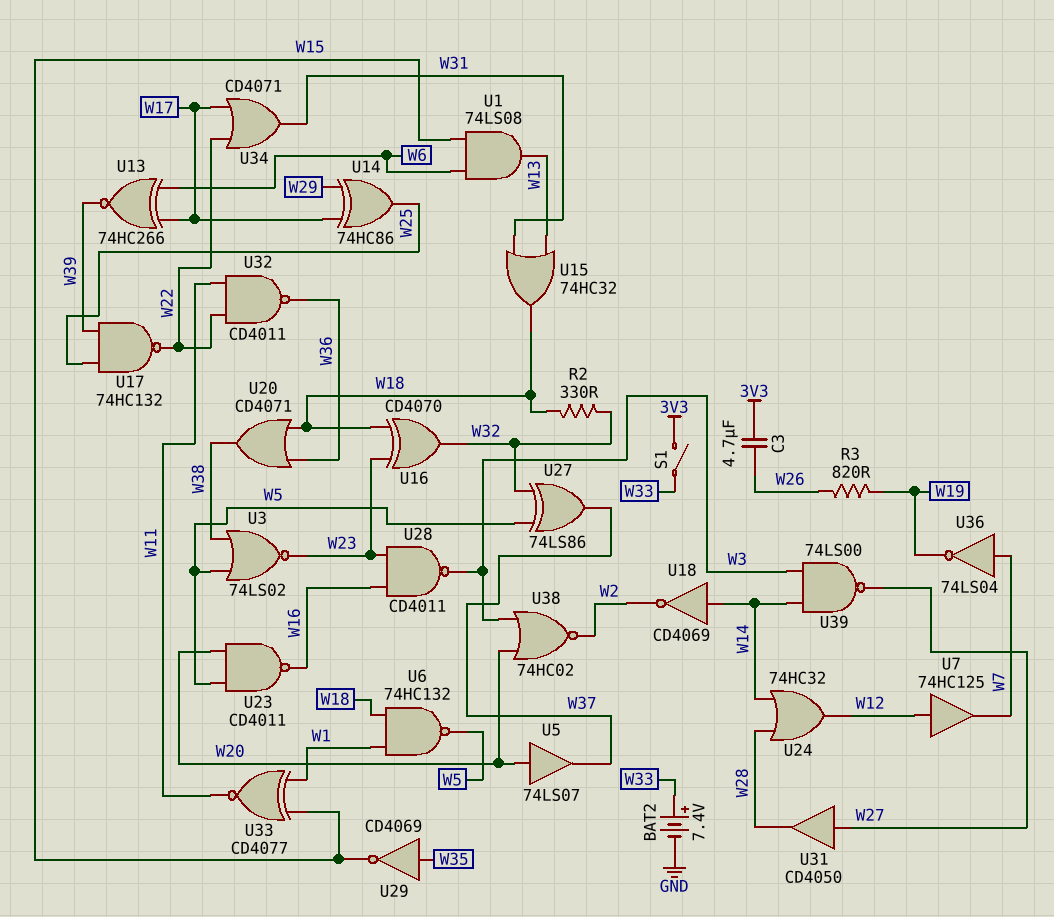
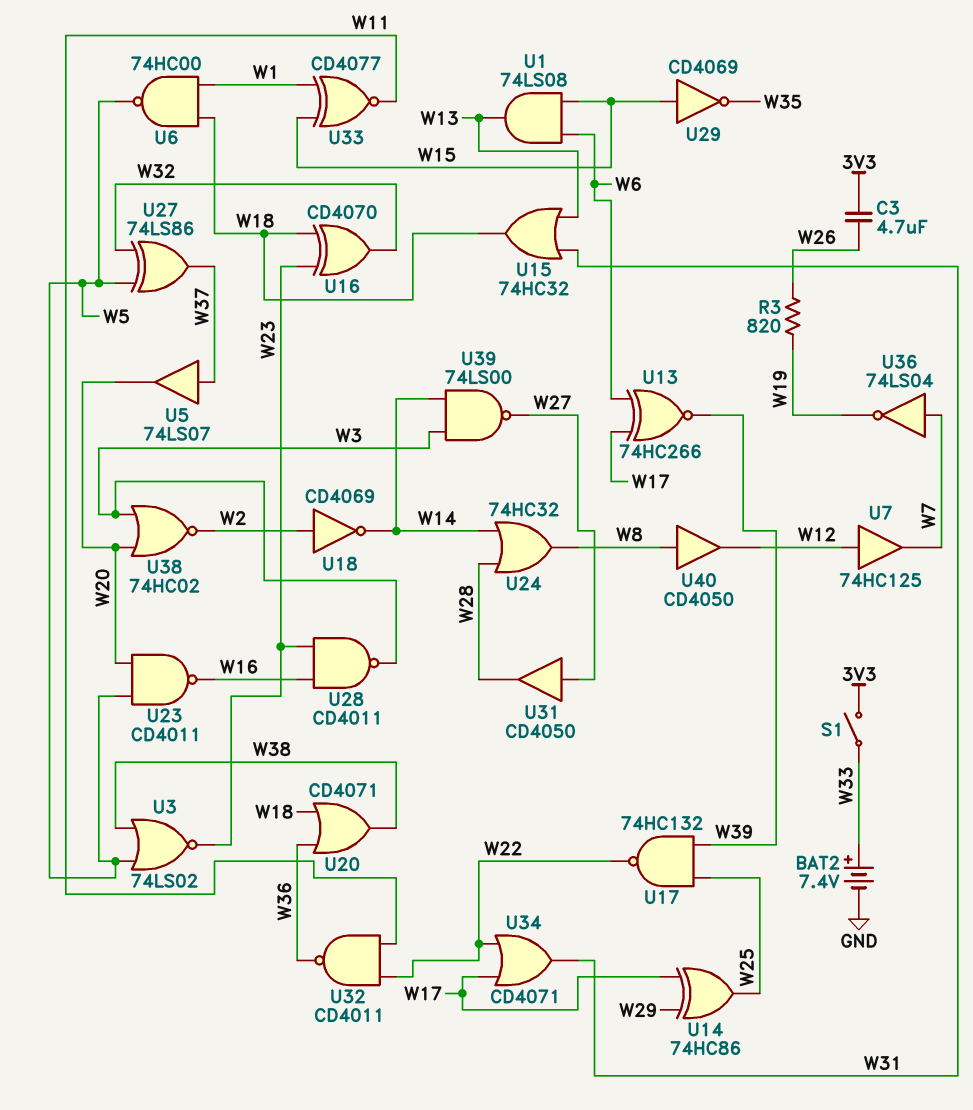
R2: 330 (W18, W32) -> none
U5: buffer 74LS07 (in W20, out W37) -> buffer 74LS07 (in W37, out W20)
U6: NAND 74HC132 (in W1, in W18, out W5) -> NAND 74HC00 (in W1, in W18, out W5)
U18: NOT CD4069 (in W14, out W2) -> NOT CD4069 (in W2, out W14)
U24: OR 74HC32 (in W14, in W28, out W12) -> OR 74HC32 (in W14, in W28, out W8)
U29: NOT CD4069 (in W35, out W15) -> NOT CD4069 (in W15, out W35)
U40: none -> buffer CD4050 (in W8, out W12)

